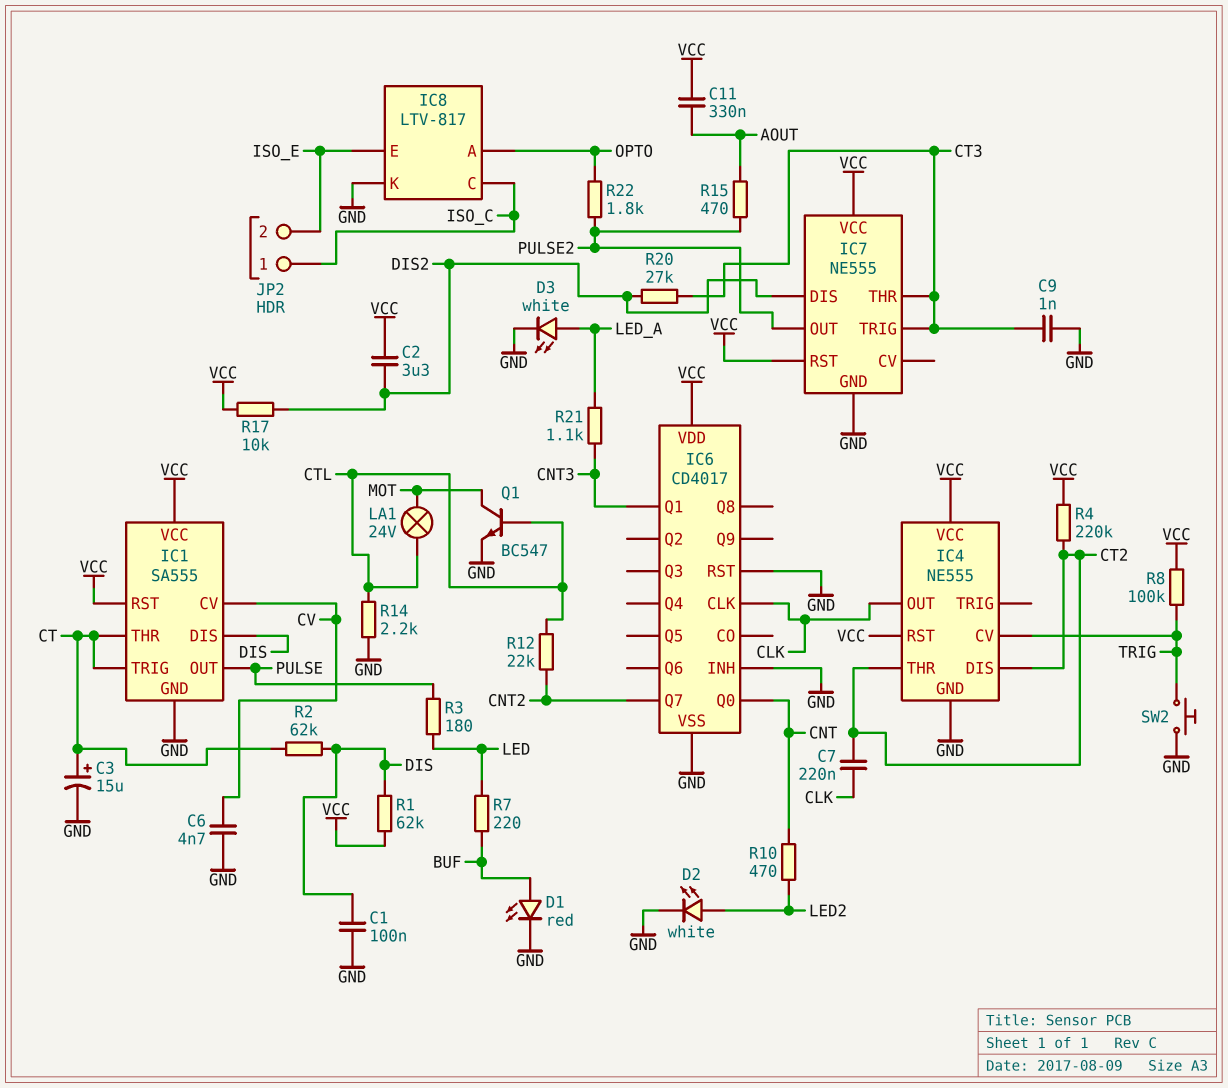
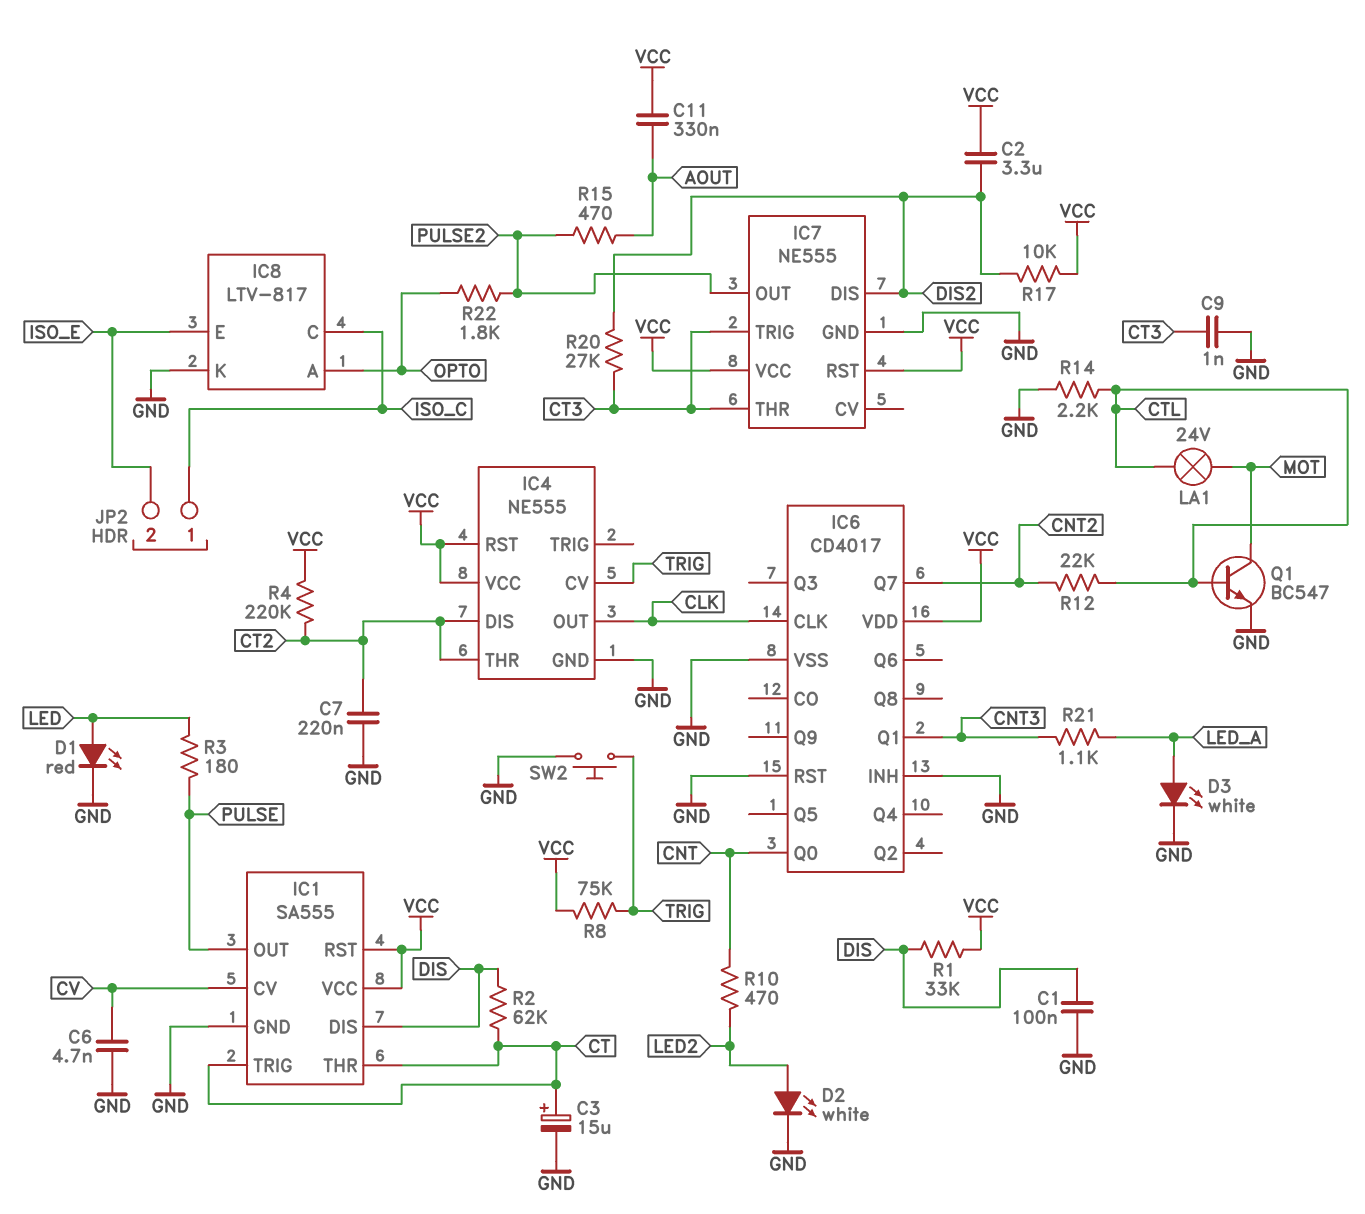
C7: 220nF (CLK, CT2) -> 220nF (CT2, GND)
D1: LED red (A BUF, K GND) -> LED red (A LED, K GND)
R1: 62k (DIS, VCC) -> 33k (DIS, VCC)
R7: 220 (BUF, LED) -> none
R8: 100k (TRIG, VCC) -> 75k (TRIG, VCC)

